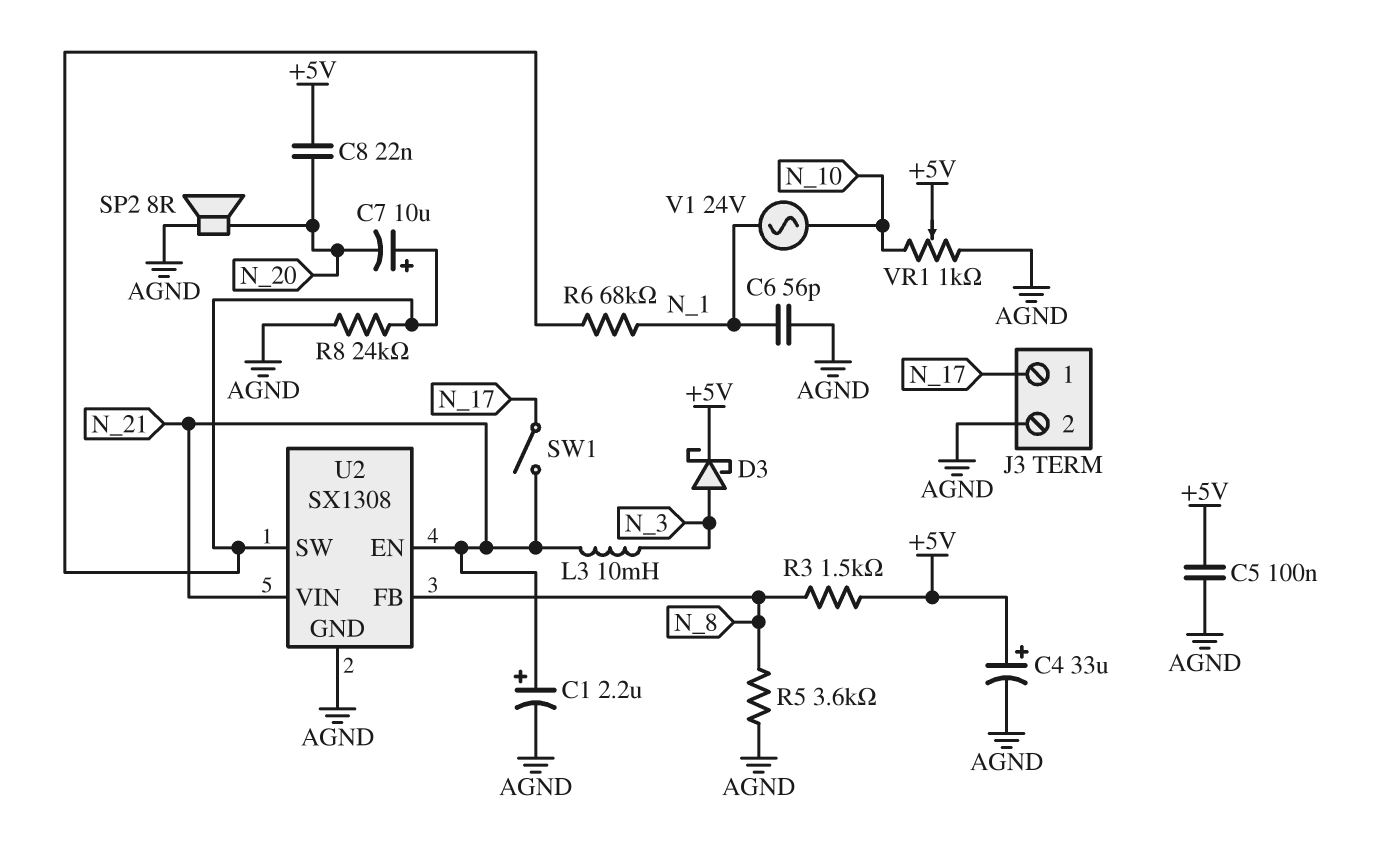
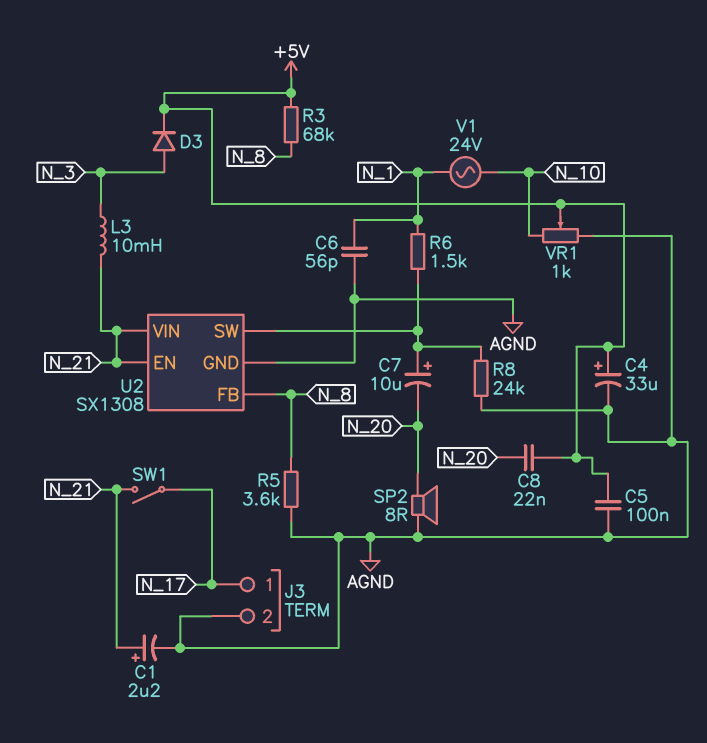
D3: schottky (A N_3, K +5V) -> diode (A N_3, K +5V)
R3: 1.5k (+5V, N_8) -> 68k (+5V, N_8)
R6: 68k (N_1, U2/SW) -> 1.5k (N_1, U2/SW)

